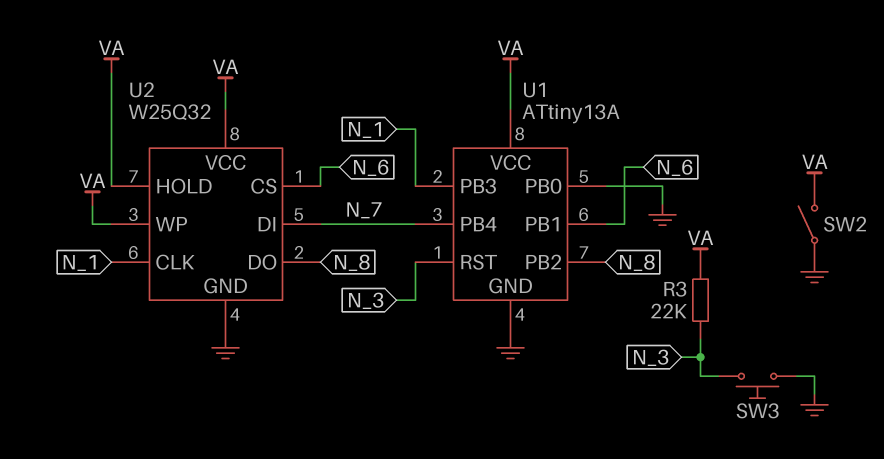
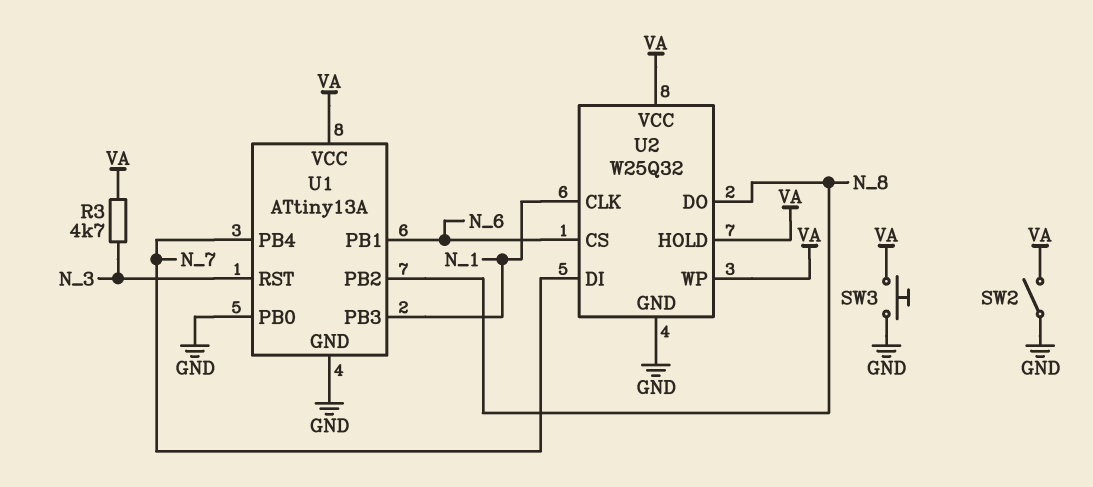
R3: 22k (N_3, VA) -> 4.7k (N_3, VA)
SW3: button (GND, N_3) -> button (GND, VA)

